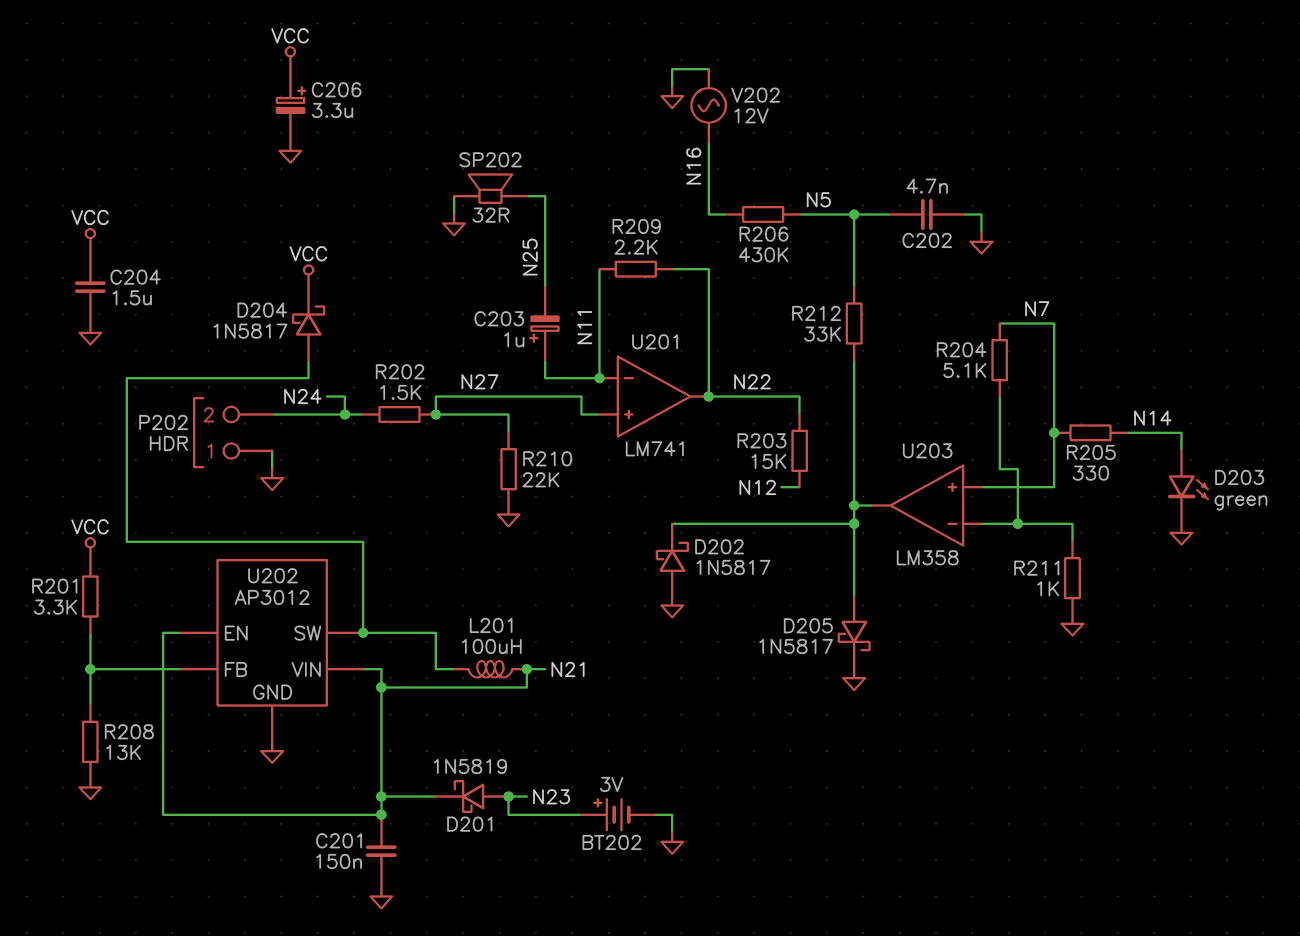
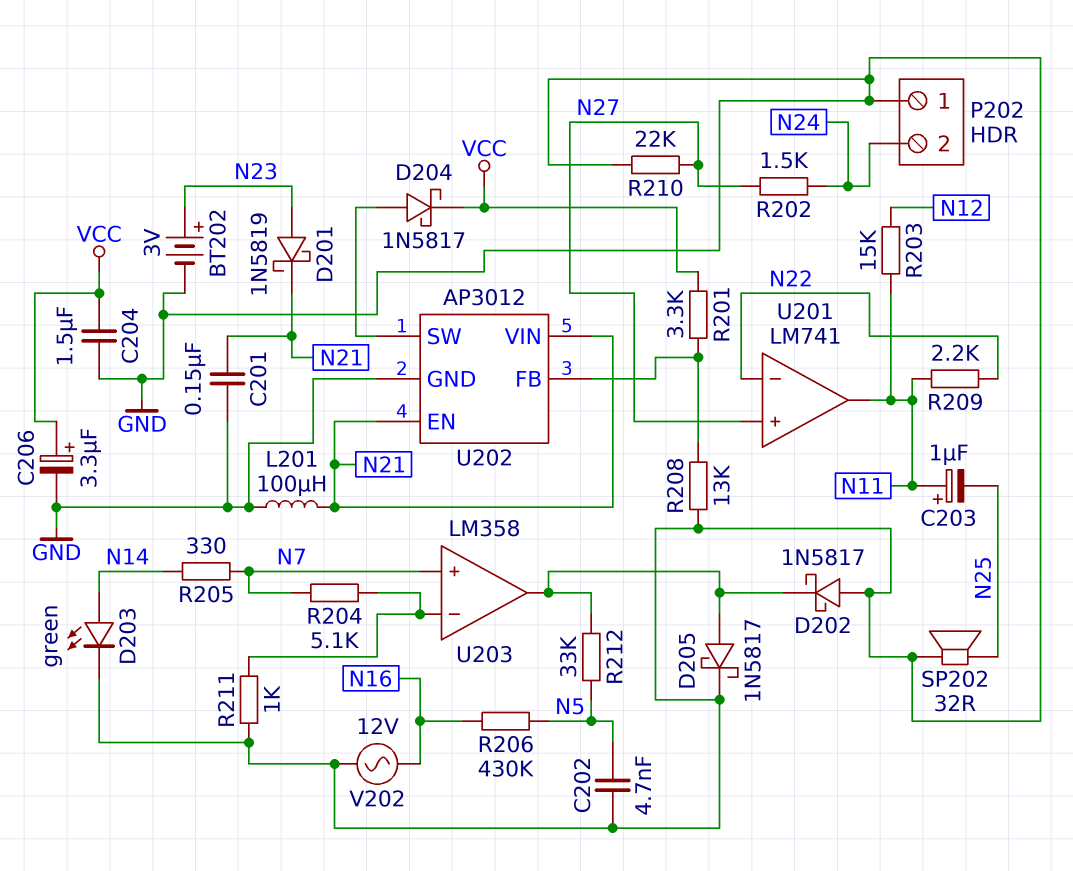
L201: 100uH (N21, U202/SW) -> 100uH (GND, N21)
R203: 15k (N12, N22) -> 15k (N11, N12)
U201 pin in-: N11 -> N22
U201 pin out: N22 -> N11

